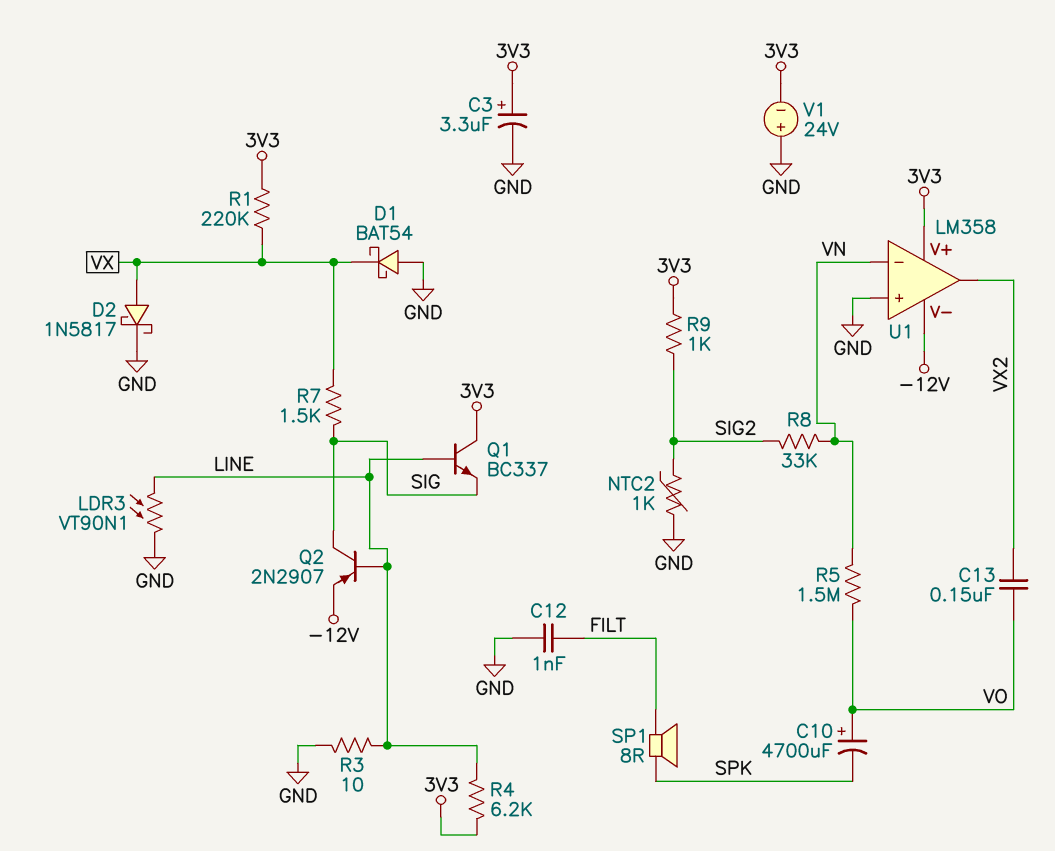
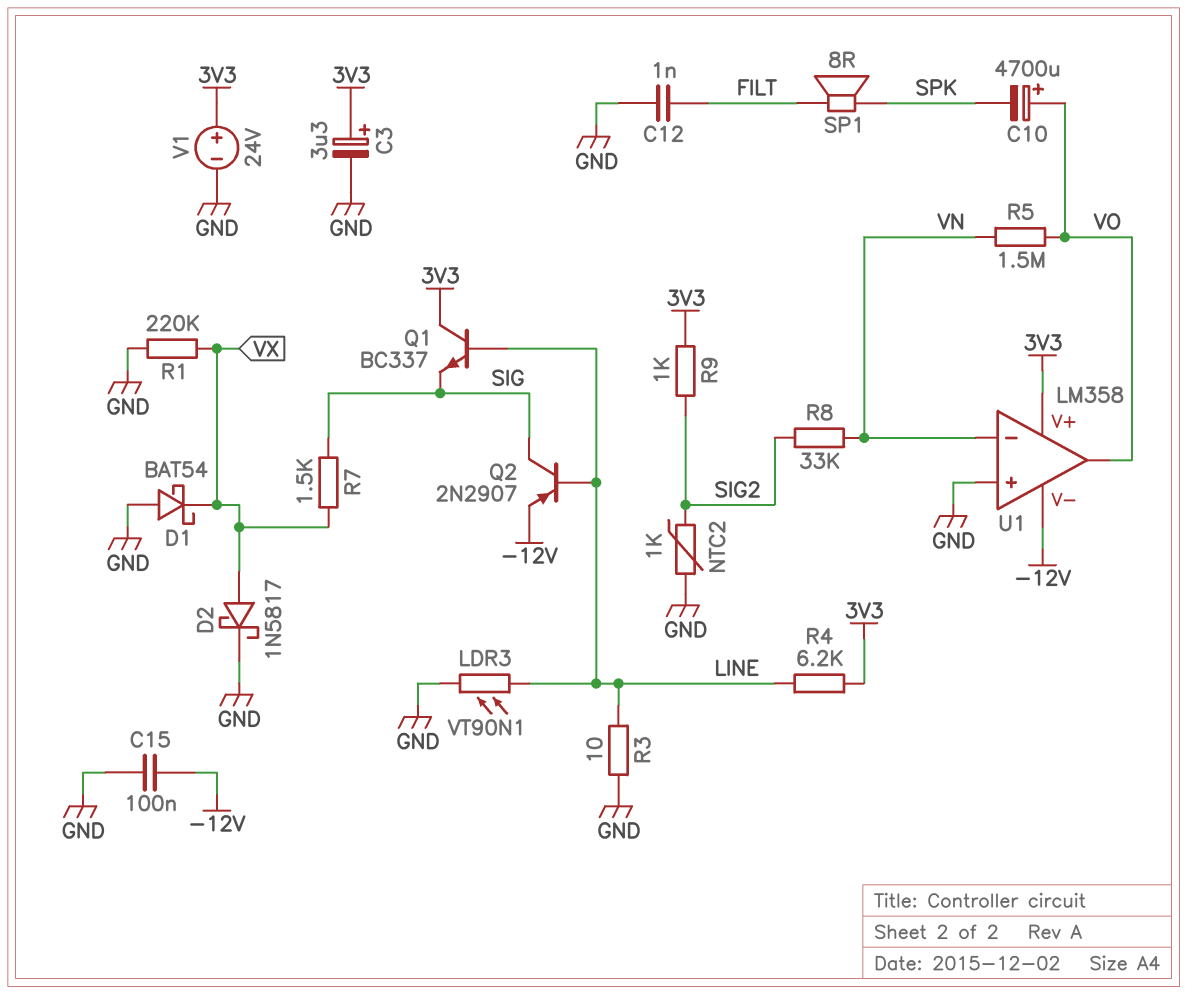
C13: 150nF (VO, VX2) -> none
C15: none -> 100nF (-12V, GND)
R1: 220k (3V3, VX) -> 220k (GND, VX)
U1 pin out: VX2 -> VO
V1: 24V (plus GND, minus 3V3) -> 24V (plus 3V3, minus GND)

